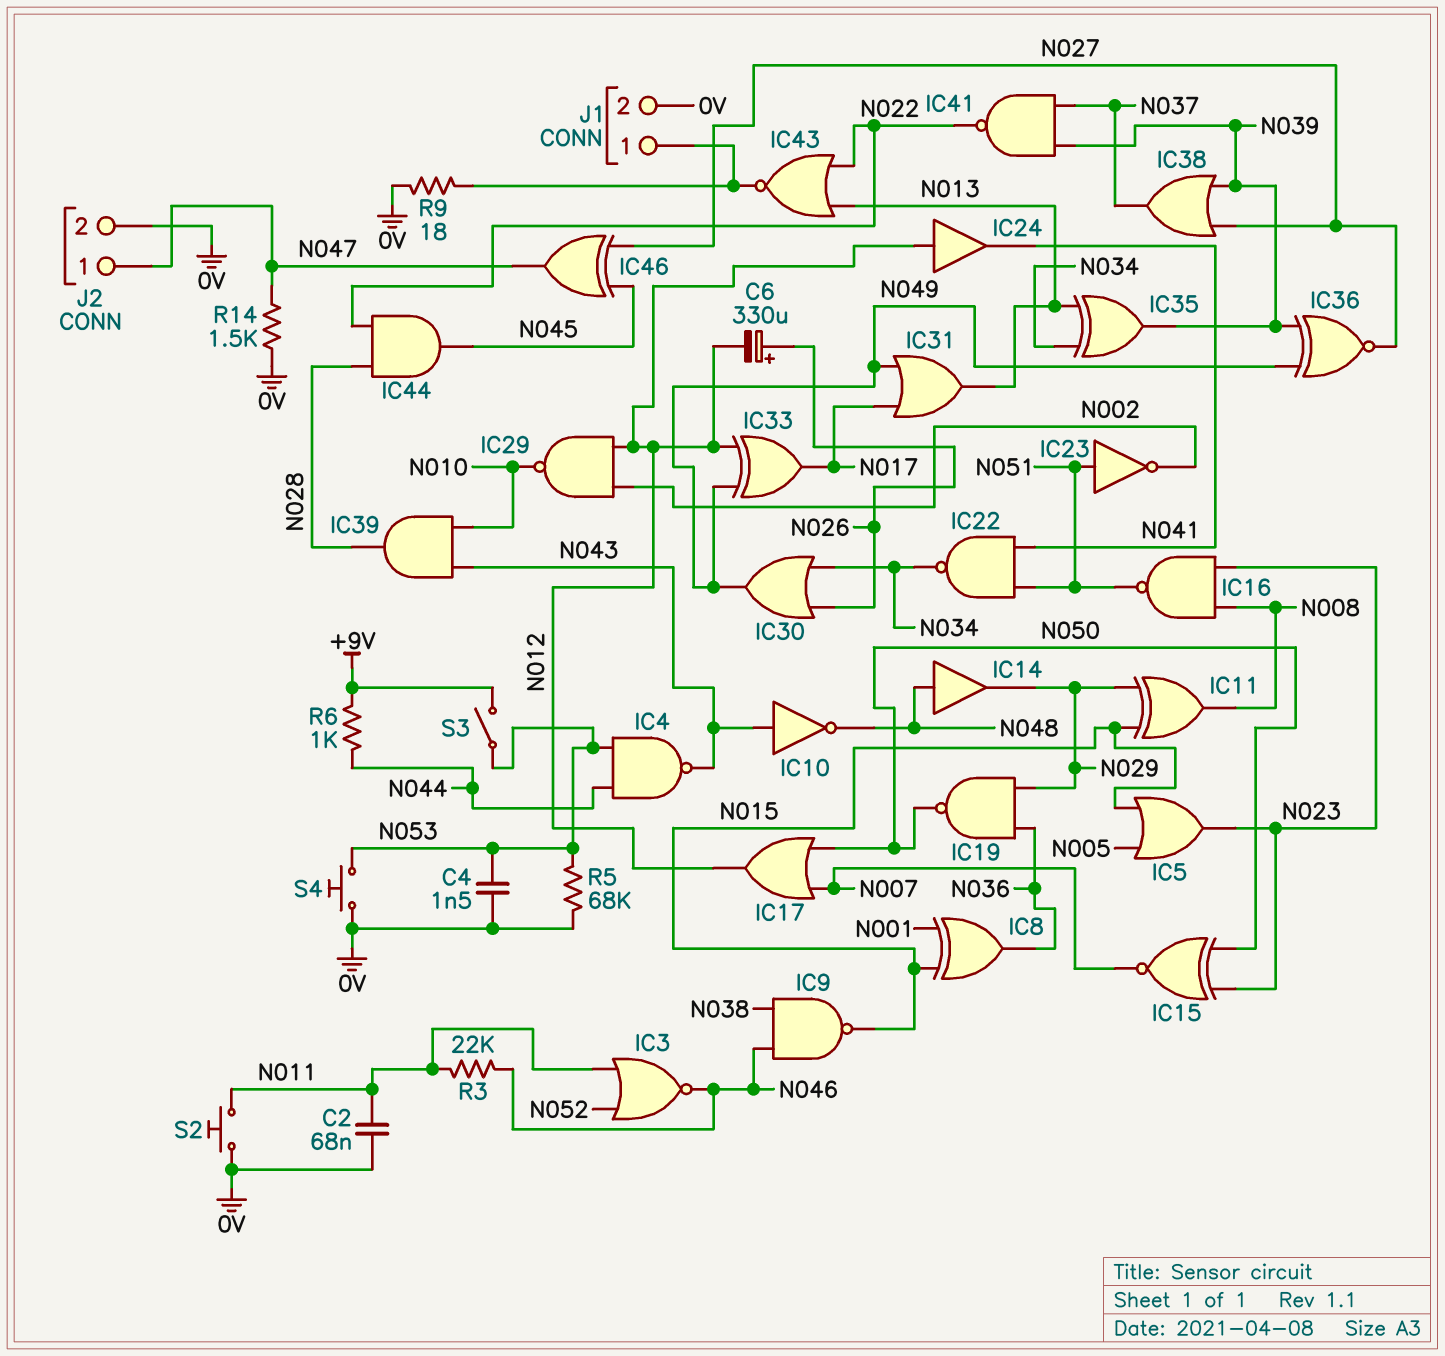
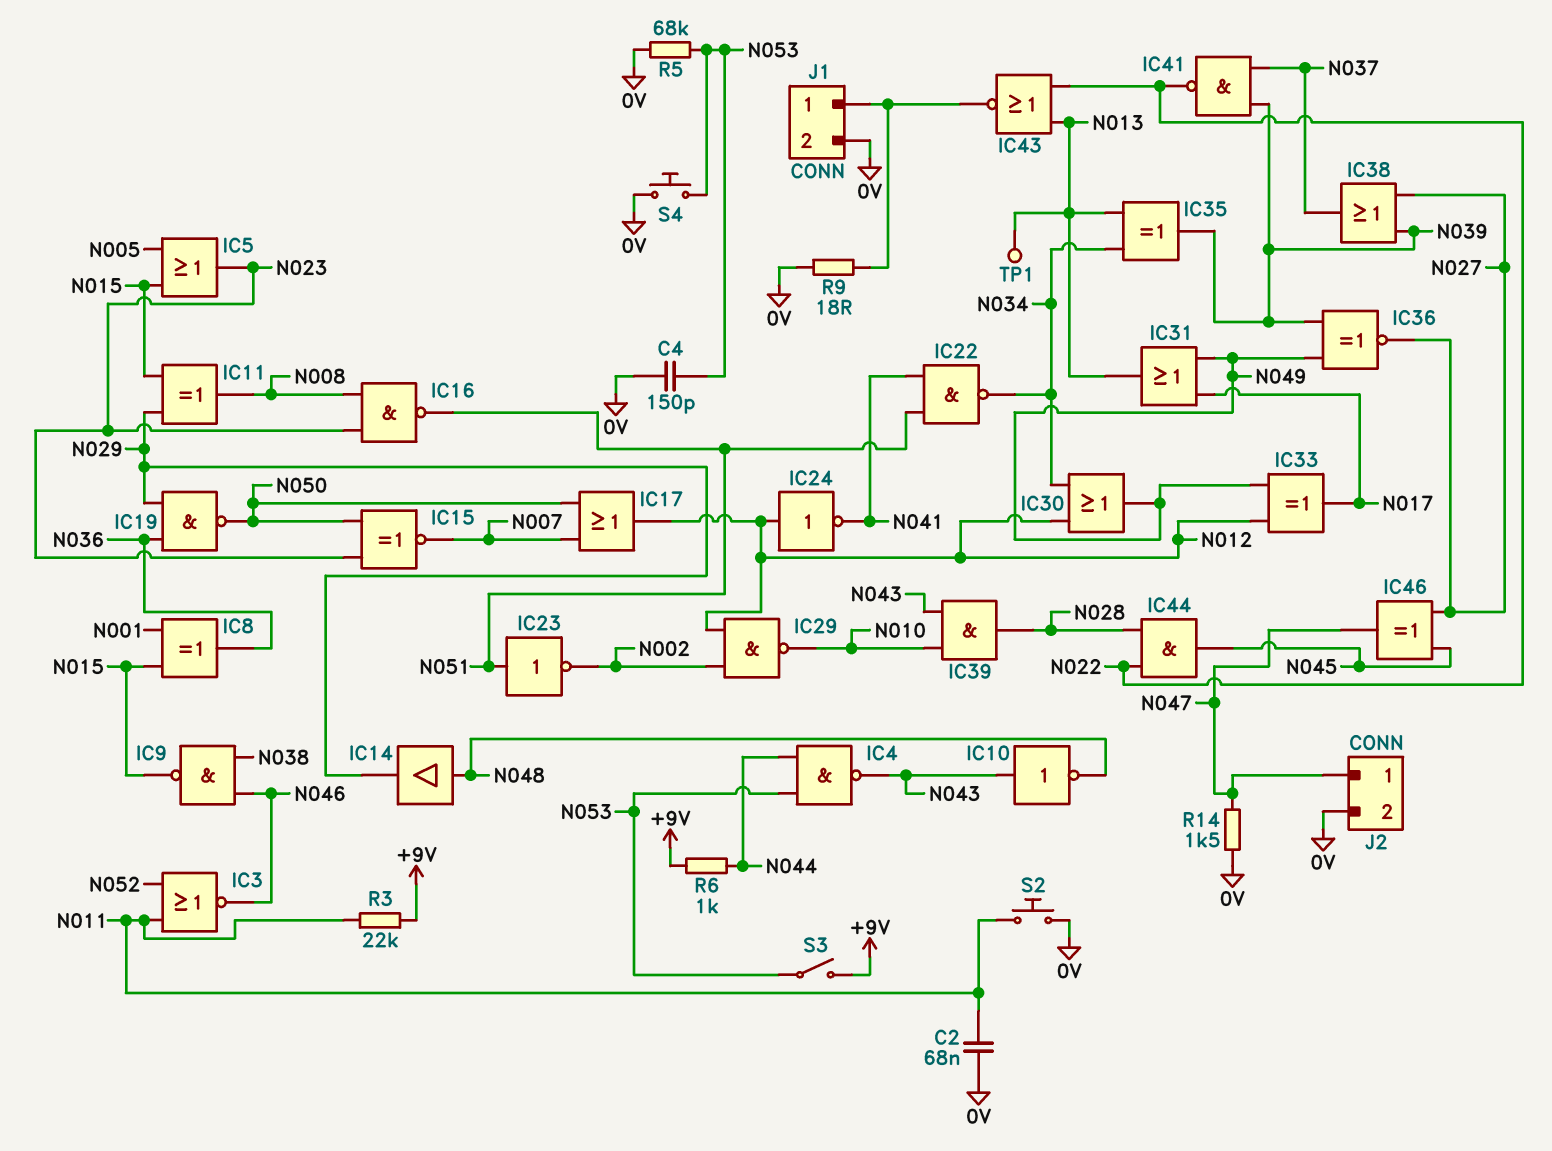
C4: 1.5nF (0V, N053) -> 150pF (0V, N053)
C6: 330uF (plus N026, minus N012) -> none
IC24: buffer (in N012, out N041) -> NOT (in N012, out N041)
IC30: OR (in N026, in N034, out N049) -> OR (in N012, in N034, out N049)
R3: 22k (N011, N046) -> 22k (+9V, N011)
TP1: none -> test point (N013)

